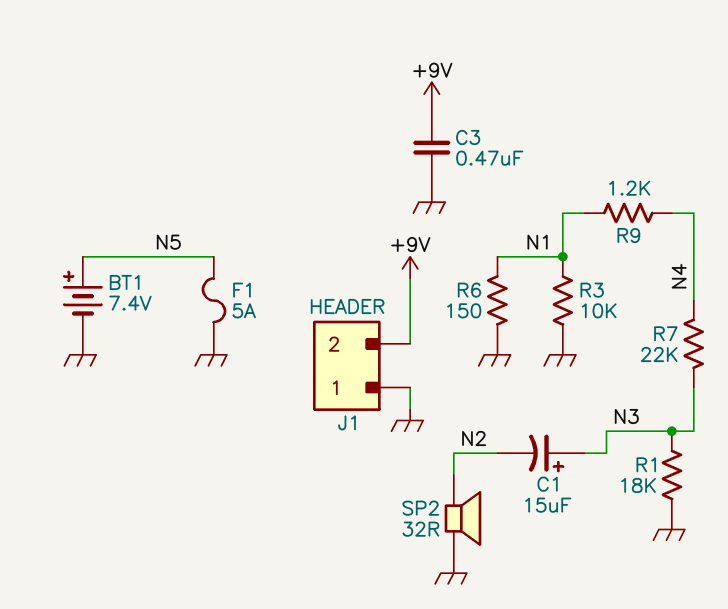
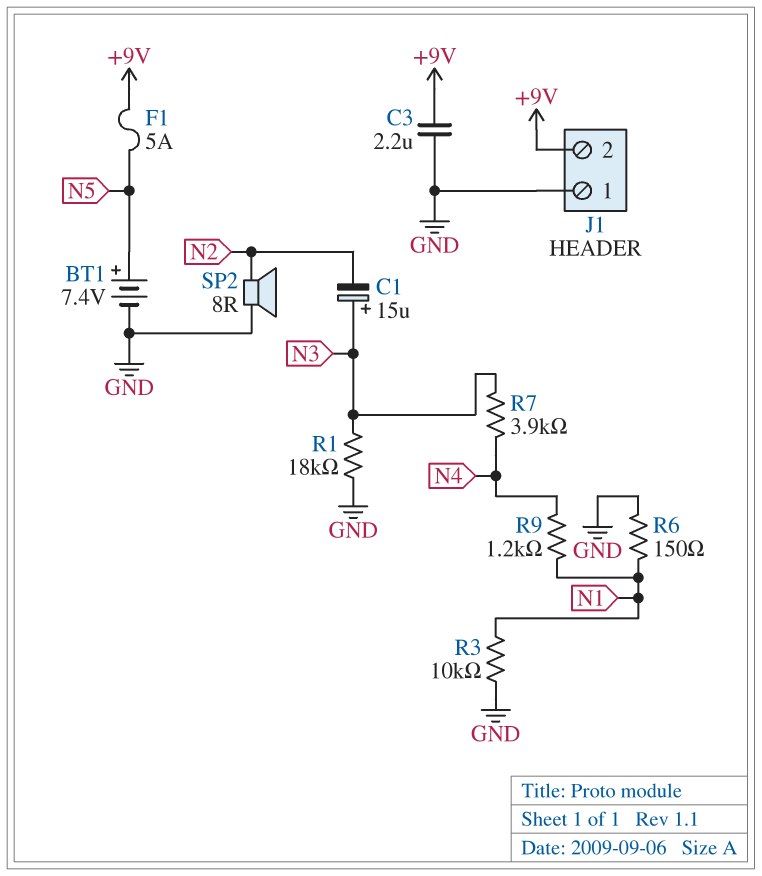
C3: 470nF (+9V, GND) -> 2.2uF (+9V, GND)
F1: 5A (GND, N5) -> 5A (+9V, N5)
R7: 22k (N3, N4) -> 3.9k (N3, N4)
SP2: speaker 32R (GND, N2) -> speaker 8R (GND, N2)

